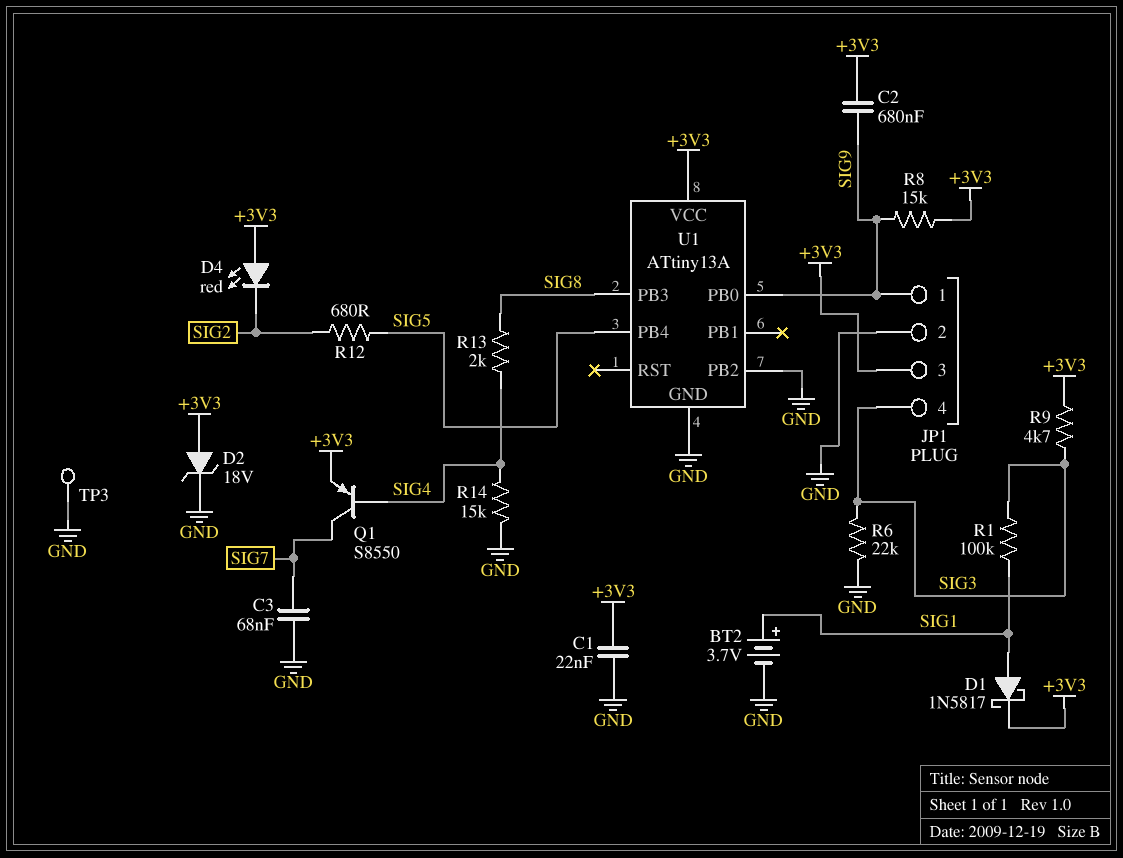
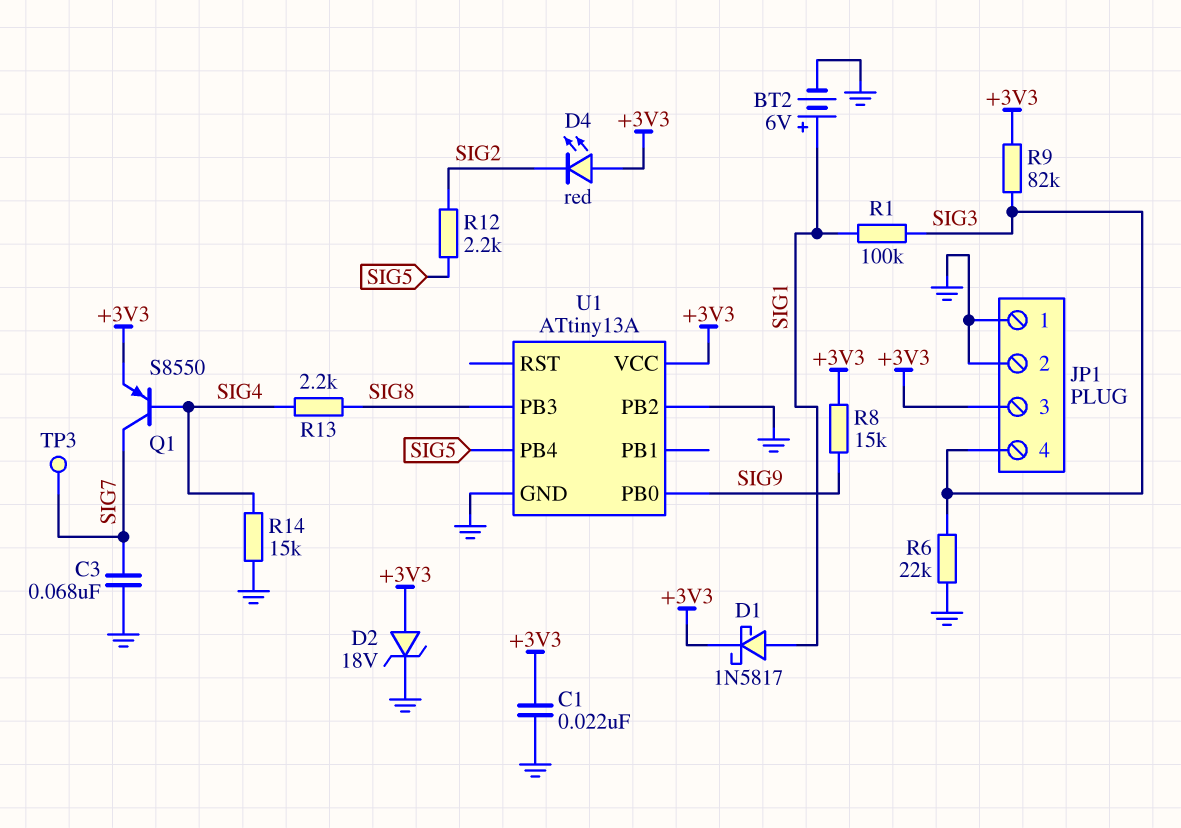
BT2: 3.7V (plus SIG1, minus GND) -> 6V (plus SIG1, minus GND)
C2: 680nF (+3V3, SIG9) -> none
JP1 pin 1: SIG9 -> GND
R9: 4.7k (+3V3, SIG3) -> 82k (+3V3, SIG3)
R12: 680 (SIG2, SIG5) -> 2.2k (SIG2, SIG5)
R13: 2k (SIG4, SIG8) -> 2.2k (SIG4, SIG8)
TP3: test point (GND) -> test point (SIG7)

